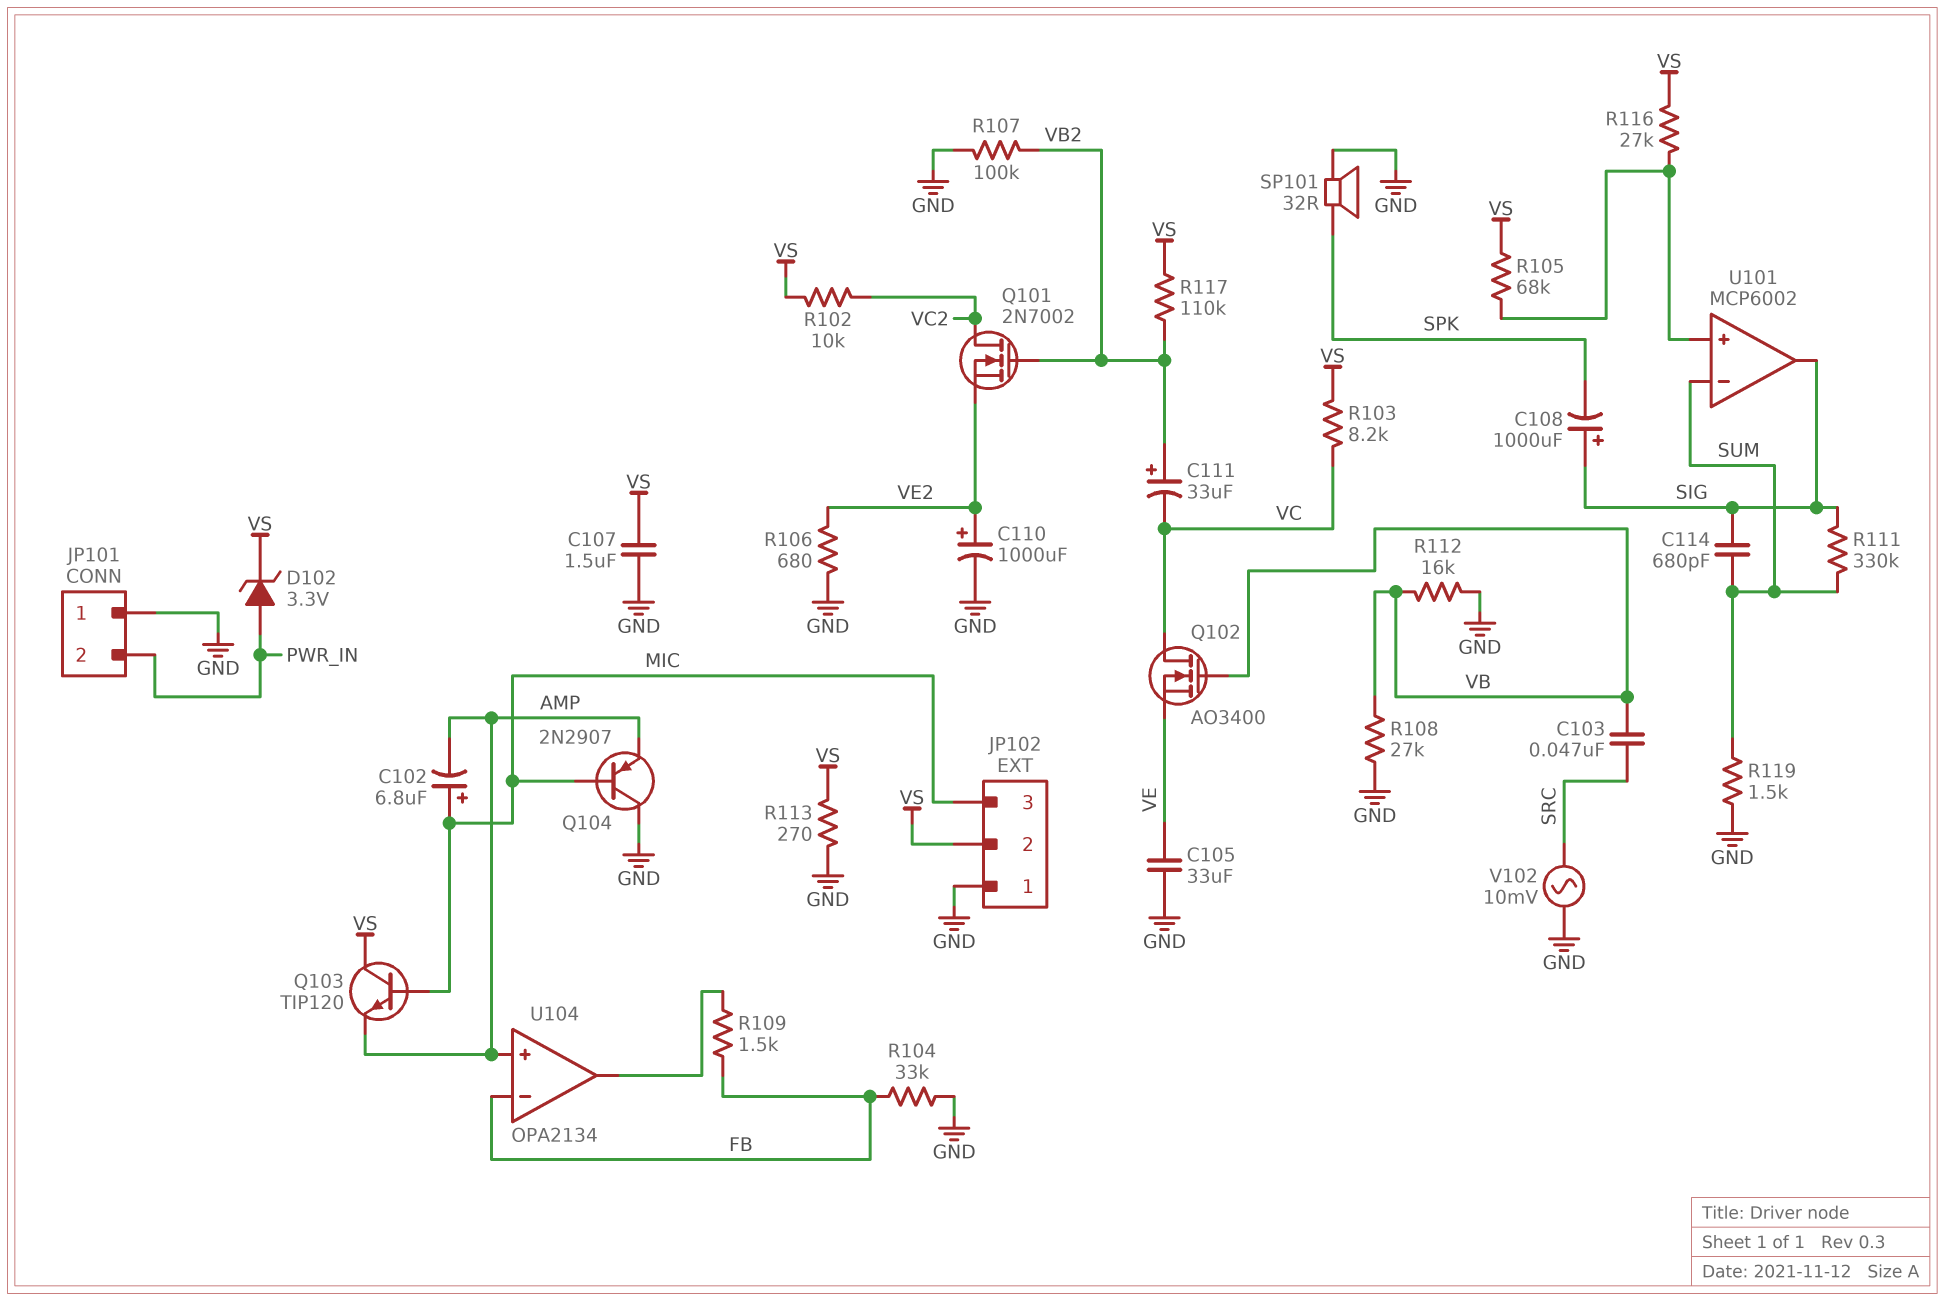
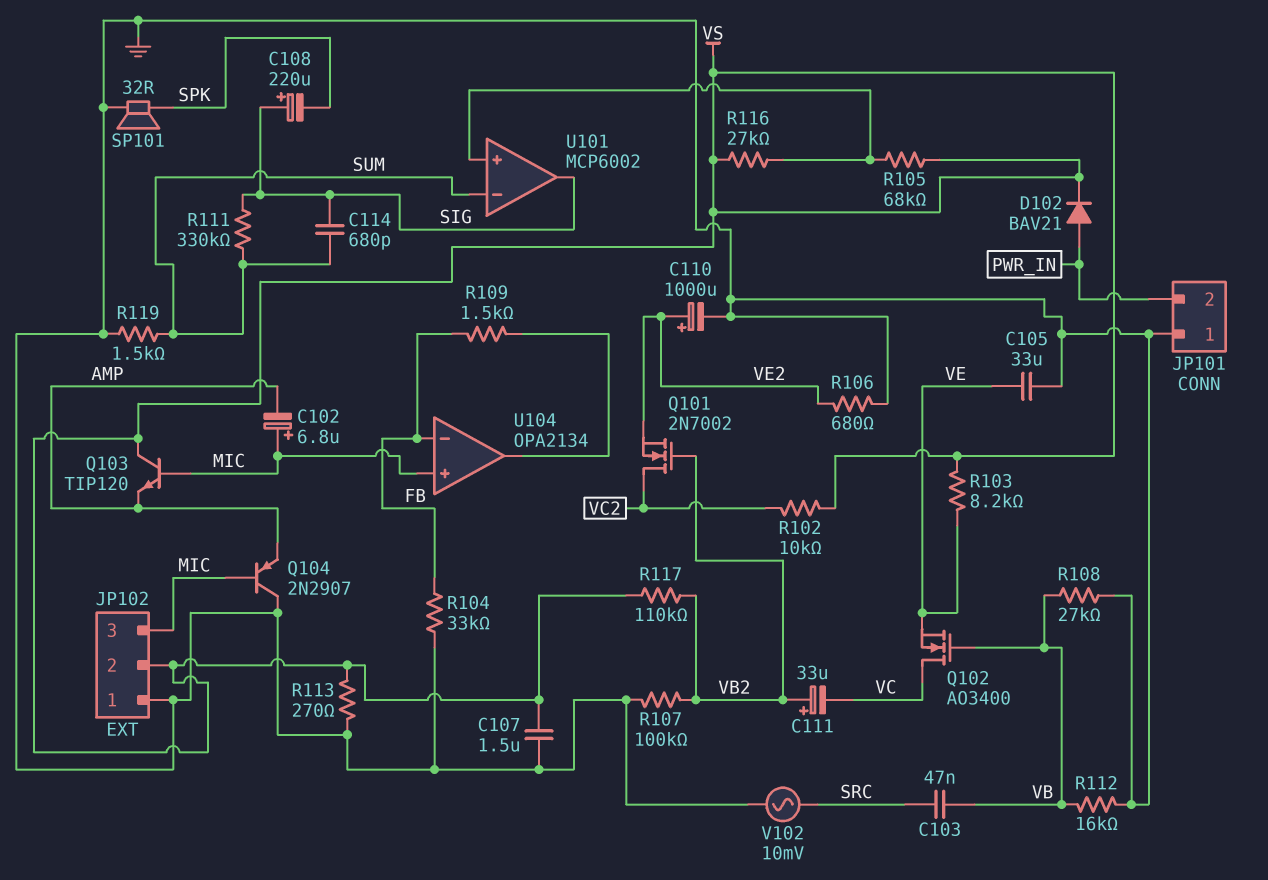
C108: 1000uF (plus SIG, minus SPK) -> 220uF (plus SIG, minus SPK)
D102: zener 3.3V (A PWR_IN, K VS) -> diode BAV21 (A PWR_IN, K VS)
R103: 8.2k (VC, VS) -> 8.2k (VE, VS)
U104 pin in+: AMP -> MIC

